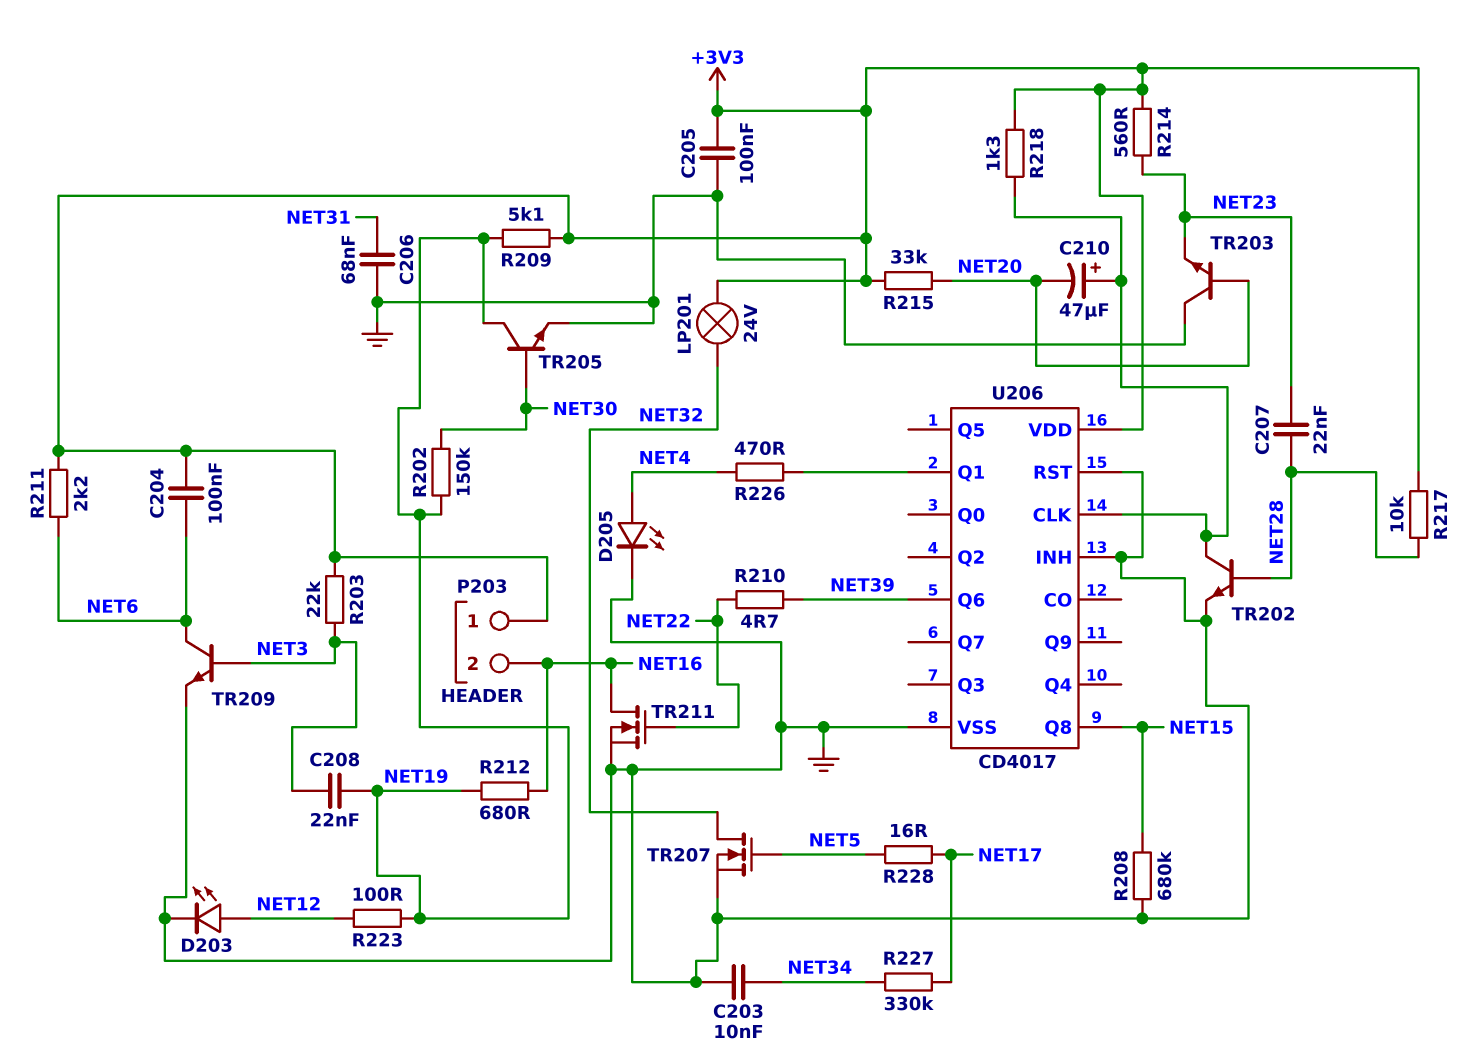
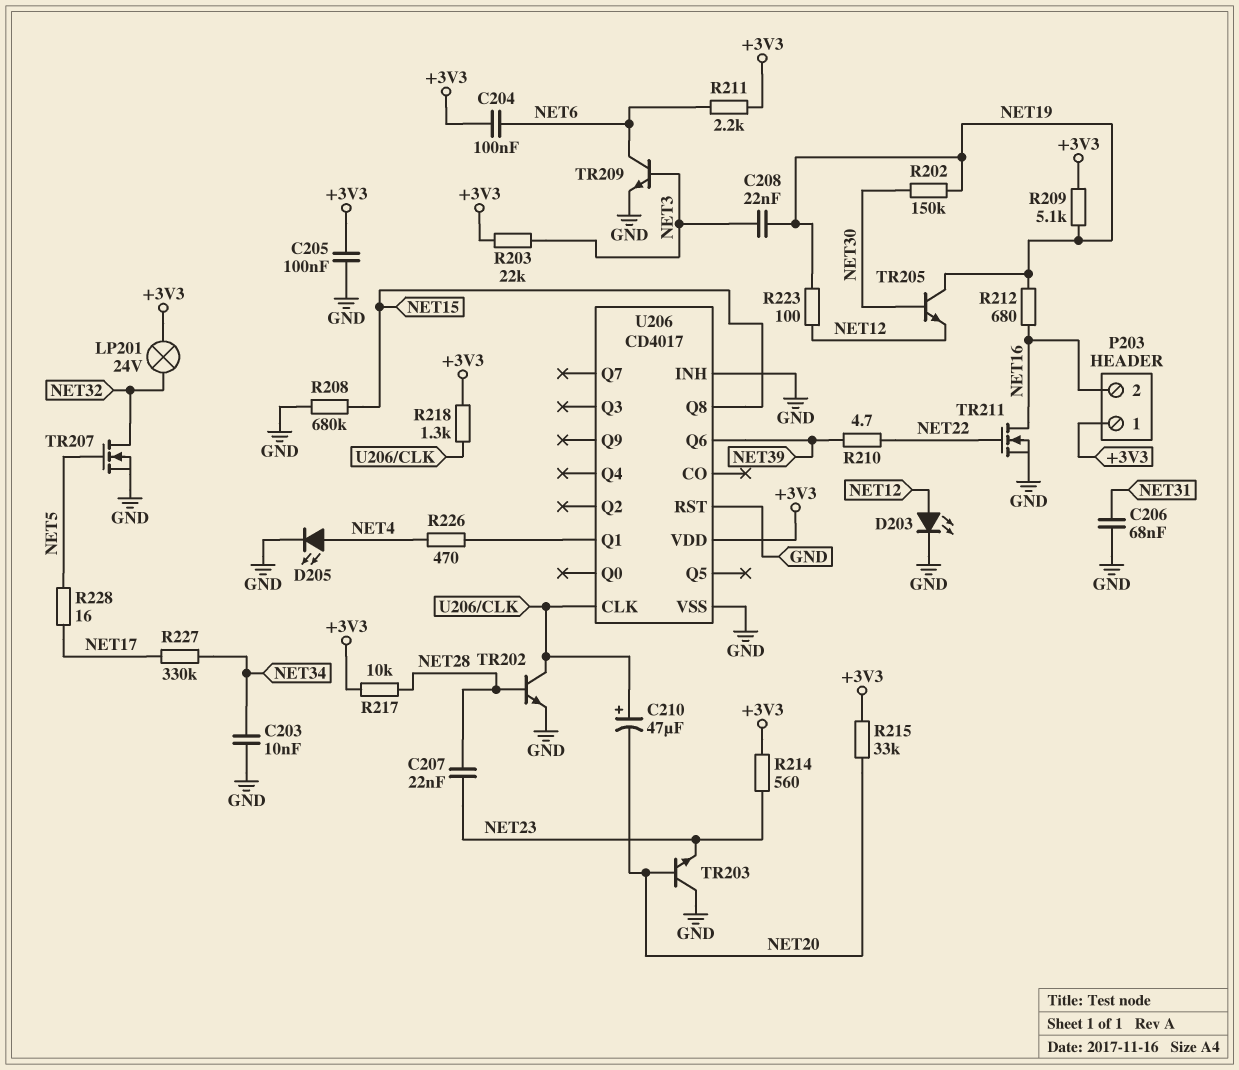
TR205: NPN (B NET30, C NET19, E GND) -> NPN (B NET30, C NET19, E NET12)

